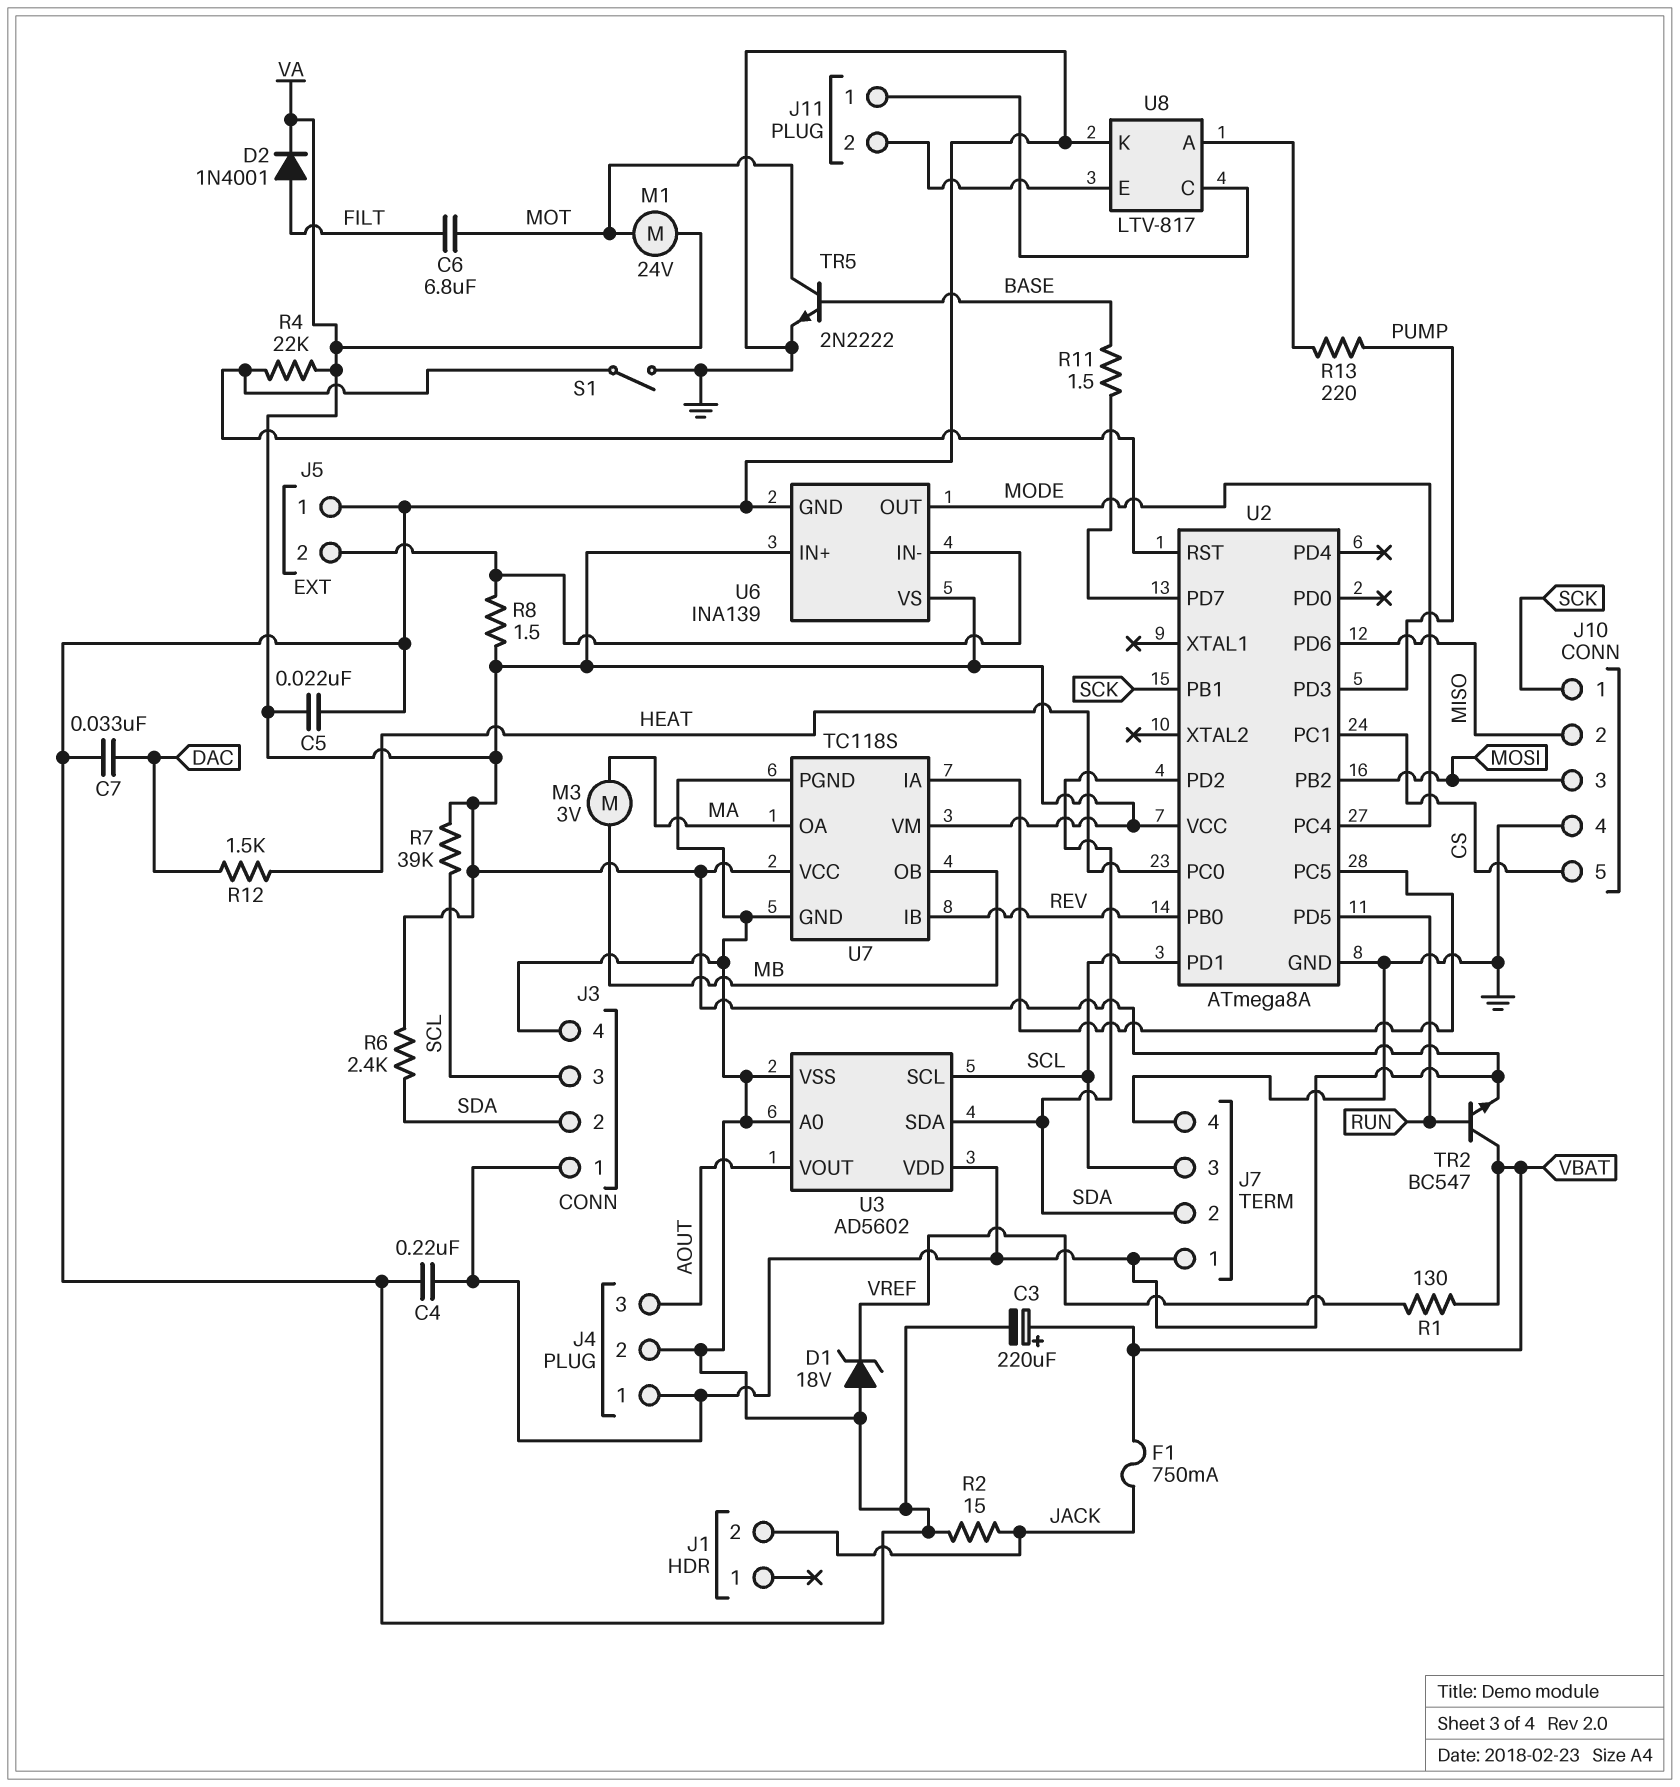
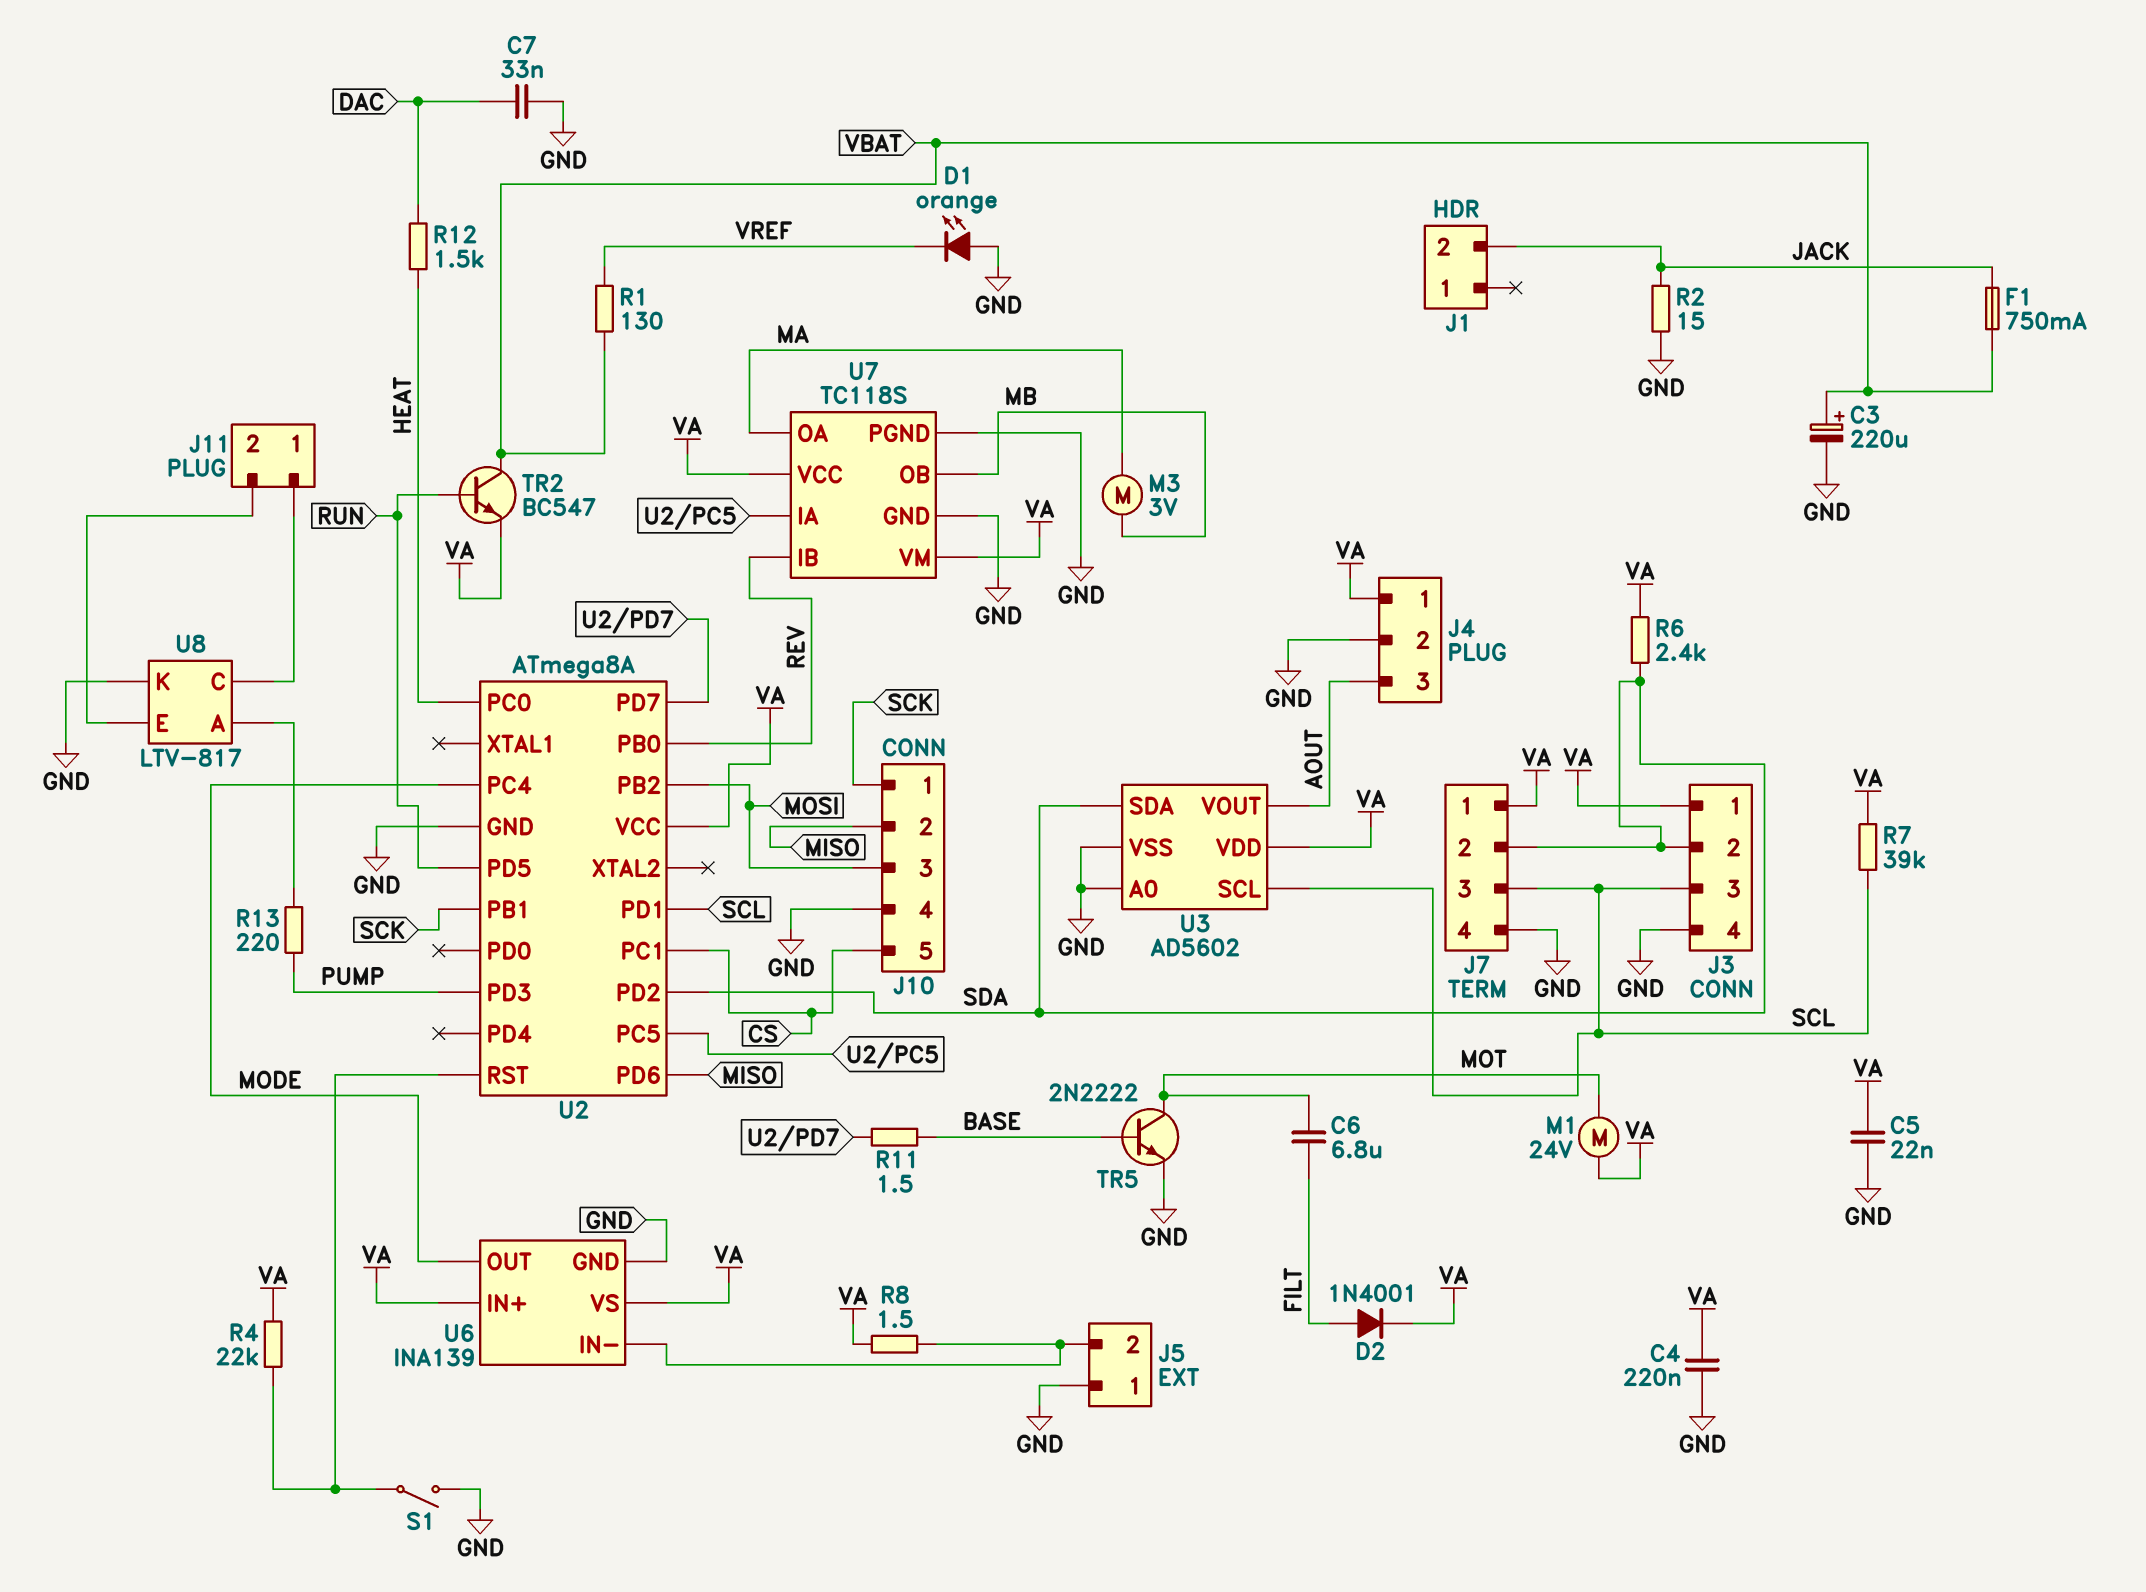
D1: zener 18V (A GND, K VREF) -> LED orange (A GND, K VREF)

